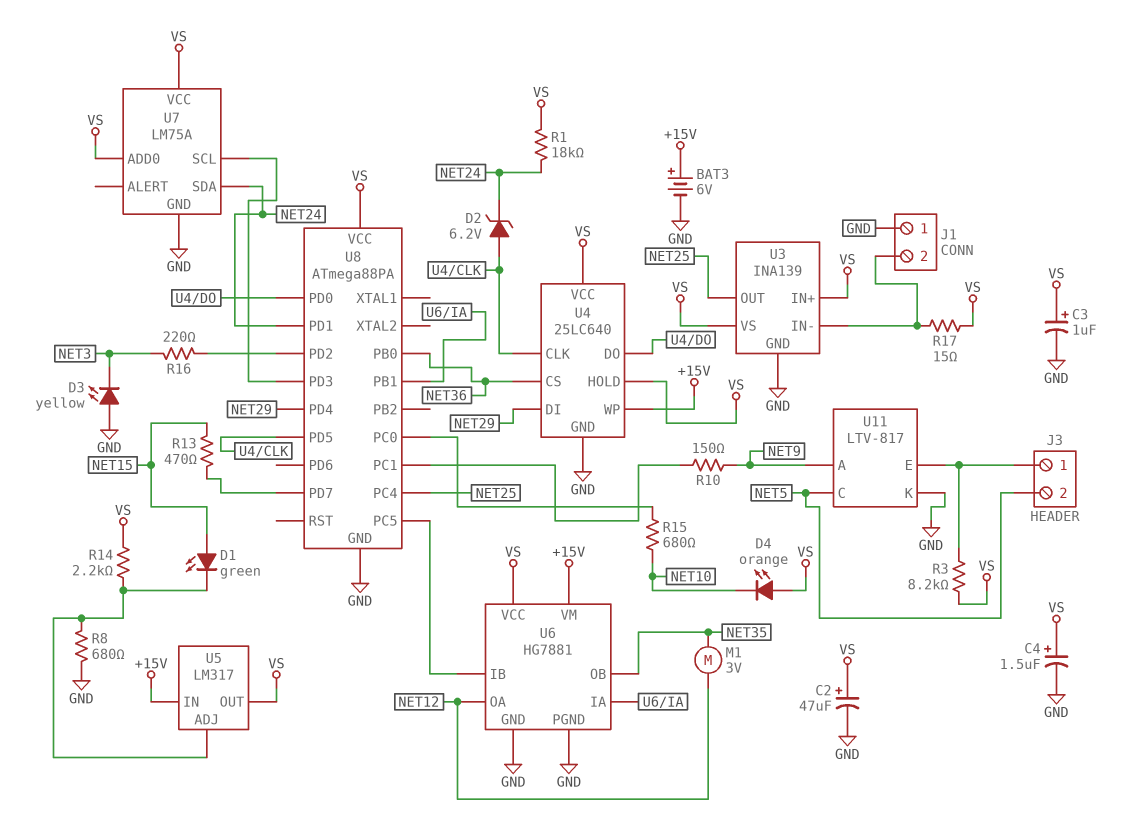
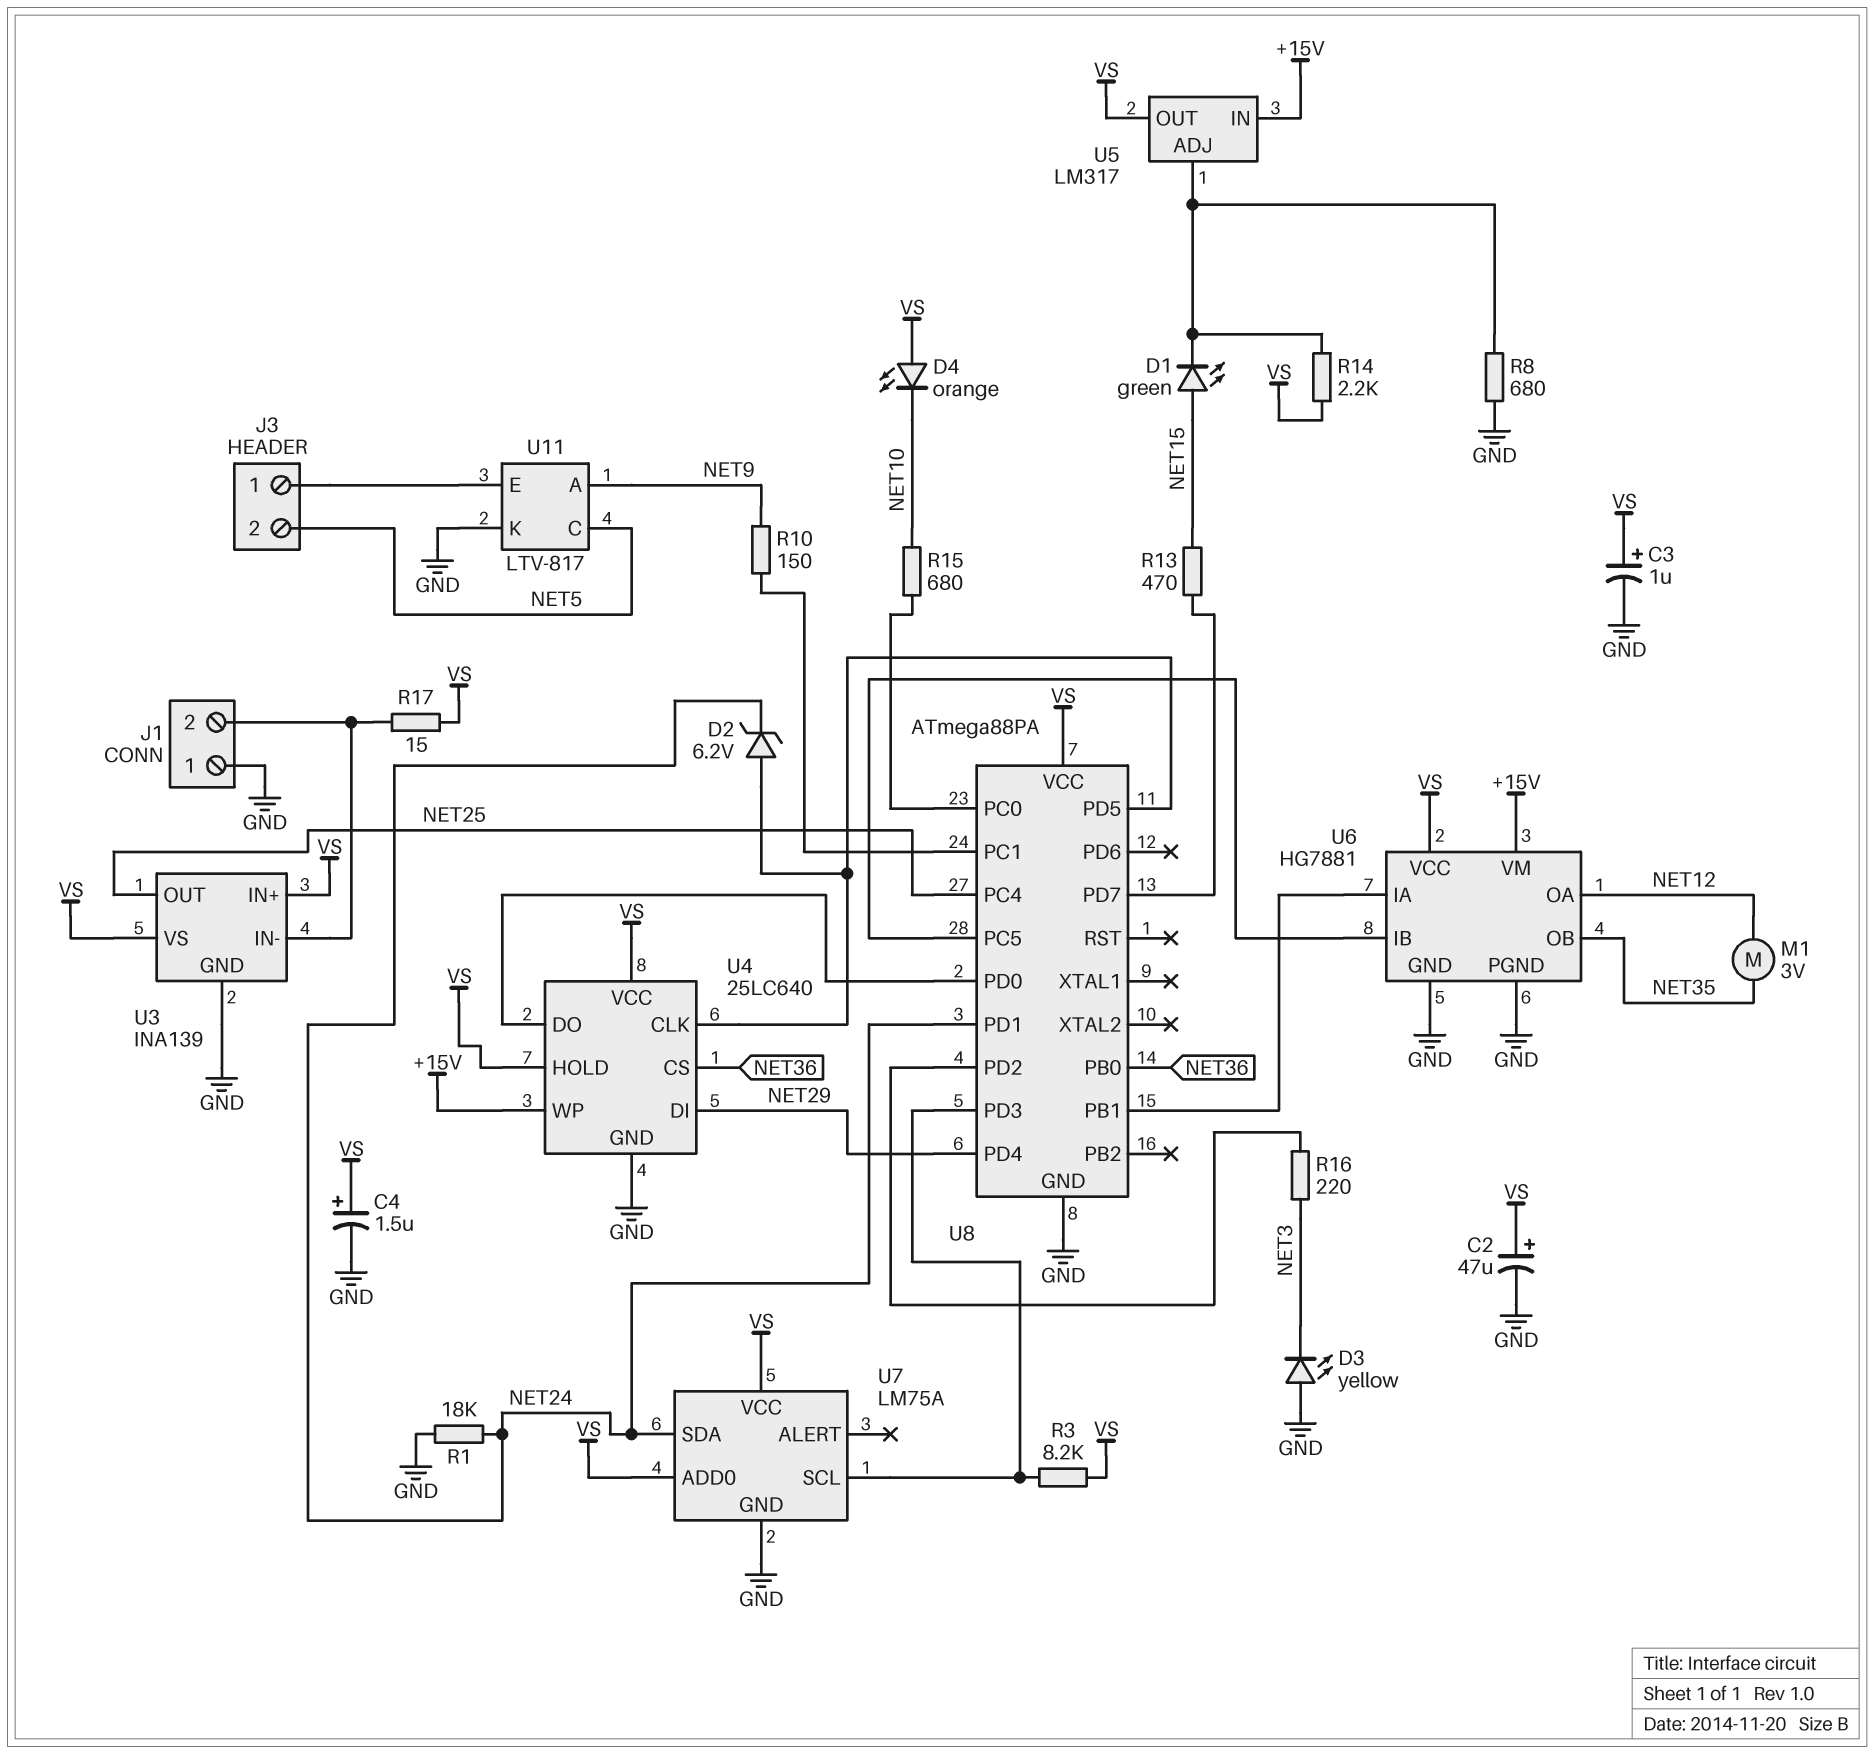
BAT3: 6V (plus +15V, minus GND) -> none
R1: 18k (NET24, VS) -> 18k (GND, NET24)
R3: 8.2k (J3/1, VS) -> 8.2k (U7/SCL, VS)

